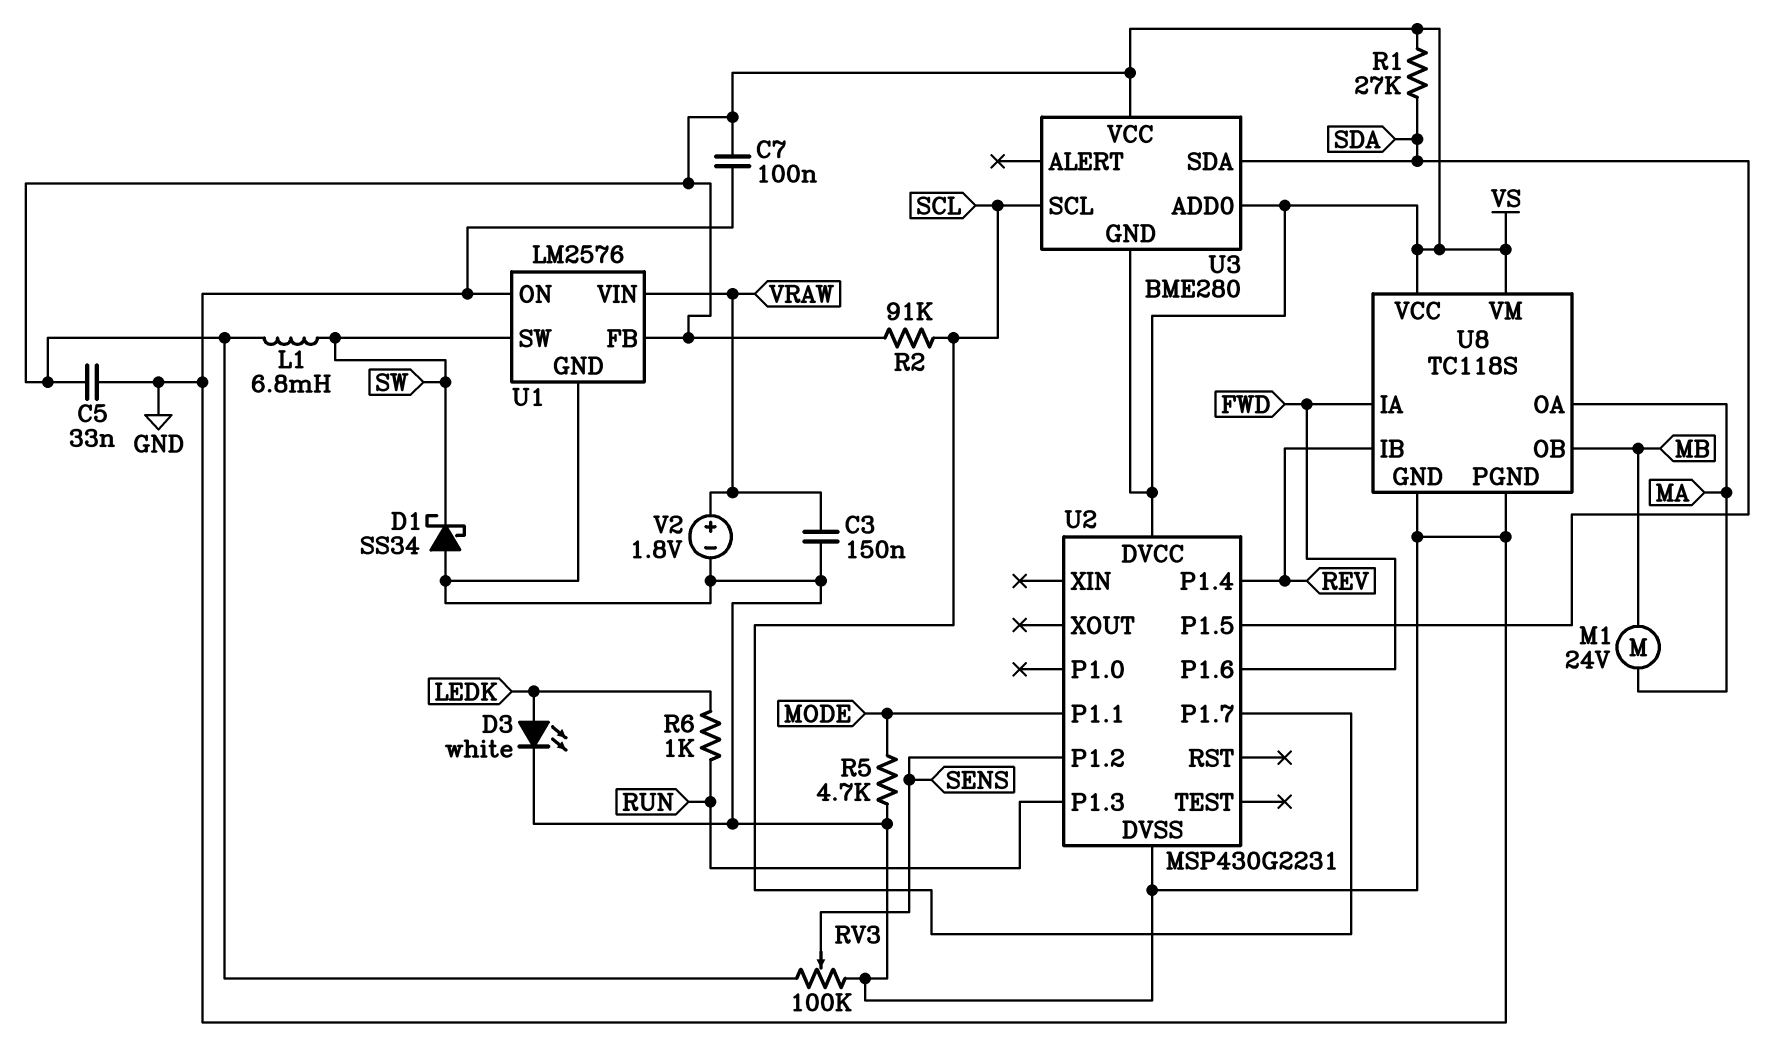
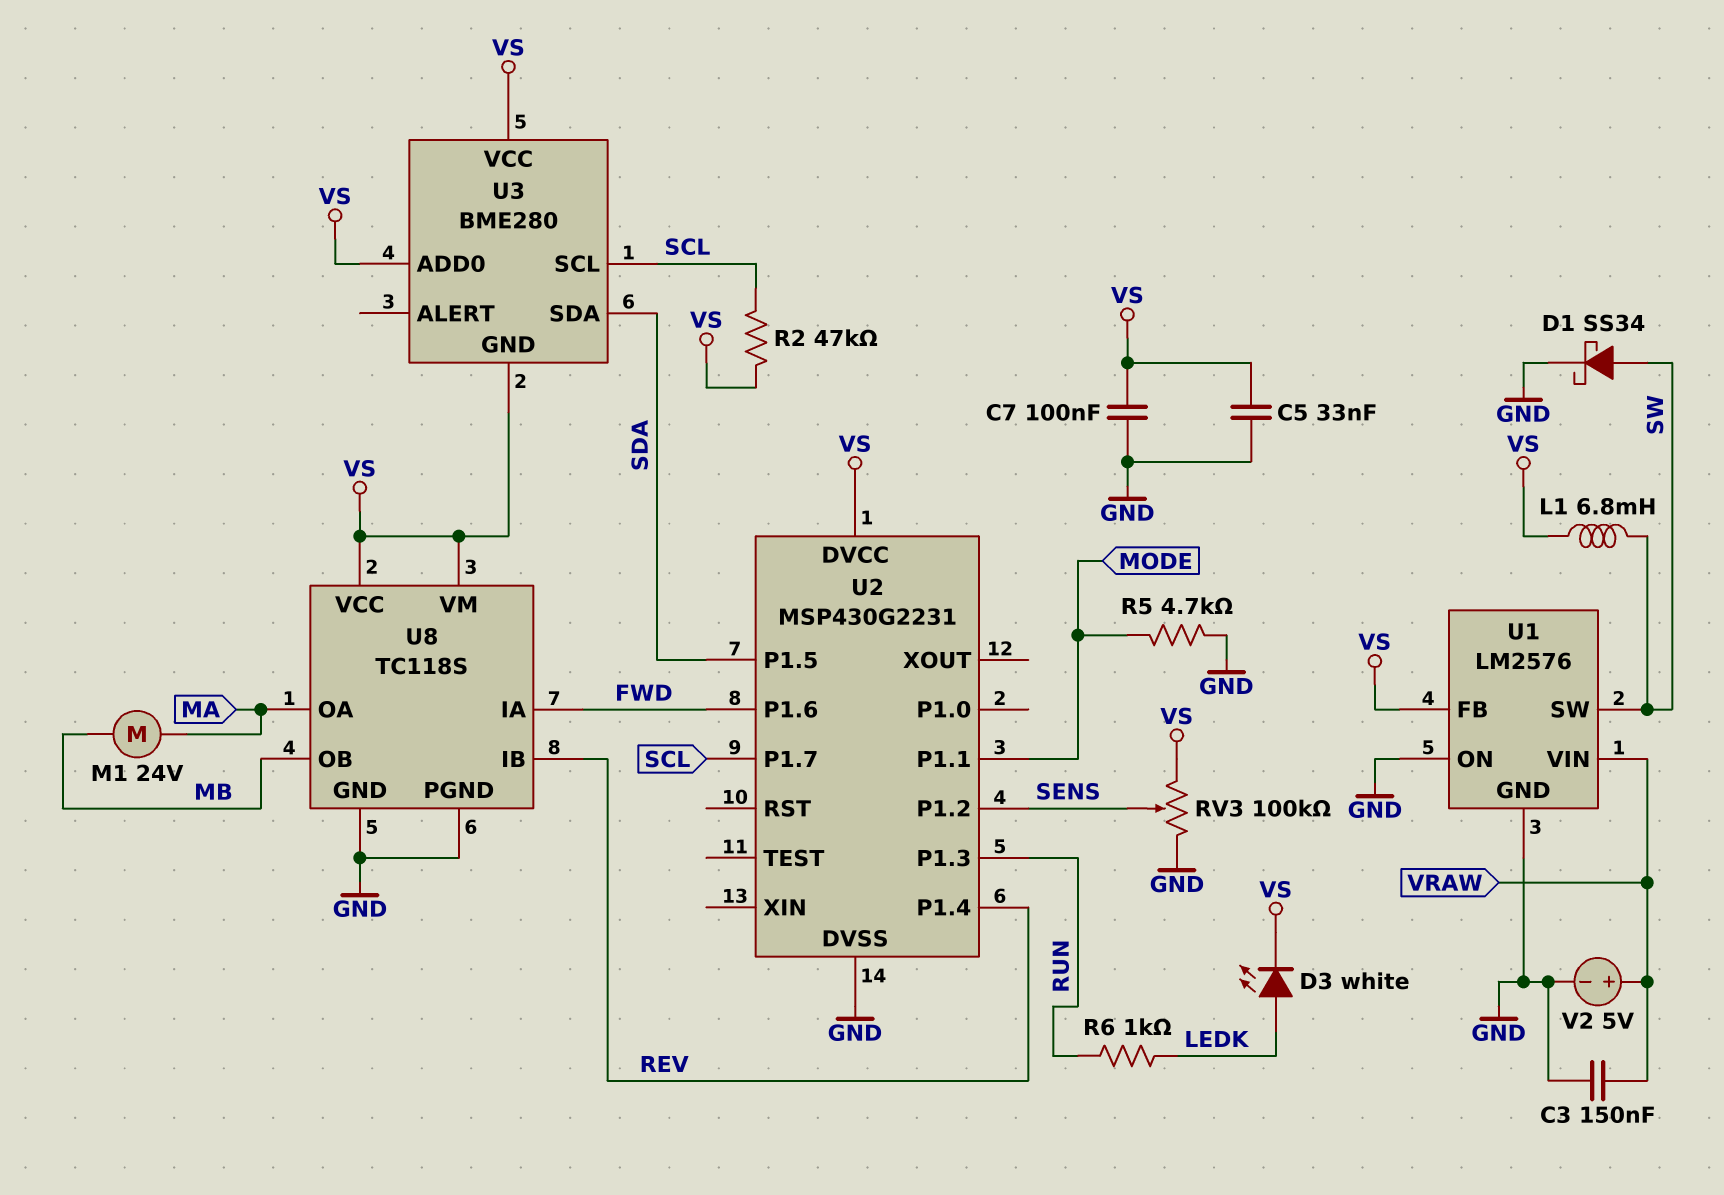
D1: schottky SS34 (A GND, K SW) -> schottky SS34 (A SW, K GND)
D3: LED white (A LEDK, K GND) -> LED white (A LEDK, K VS)
R1: 27k (SDA, VS) -> none
R2: 91k (SCL, VS) -> 47k (SCL, VS)
V2: 1.8V (plus VRAW, minus GND) -> 5V (plus VRAW, minus GND)

